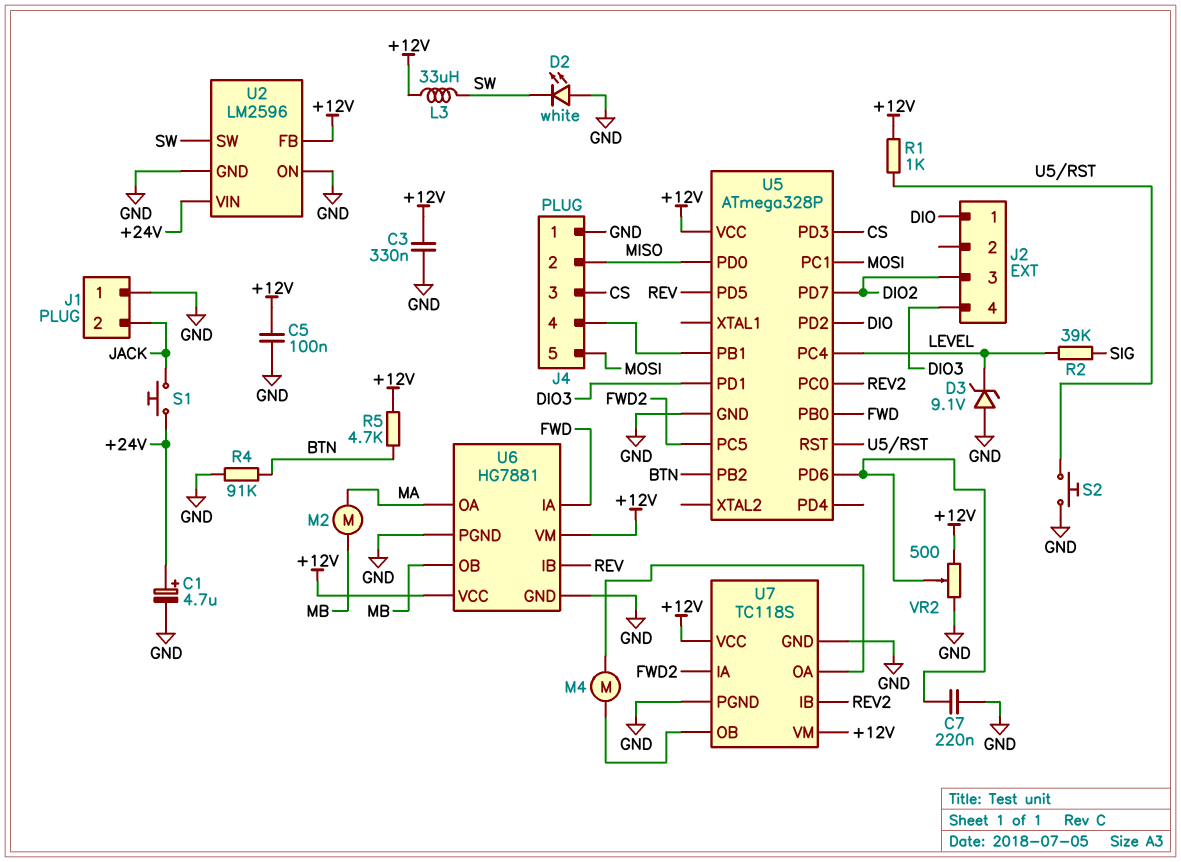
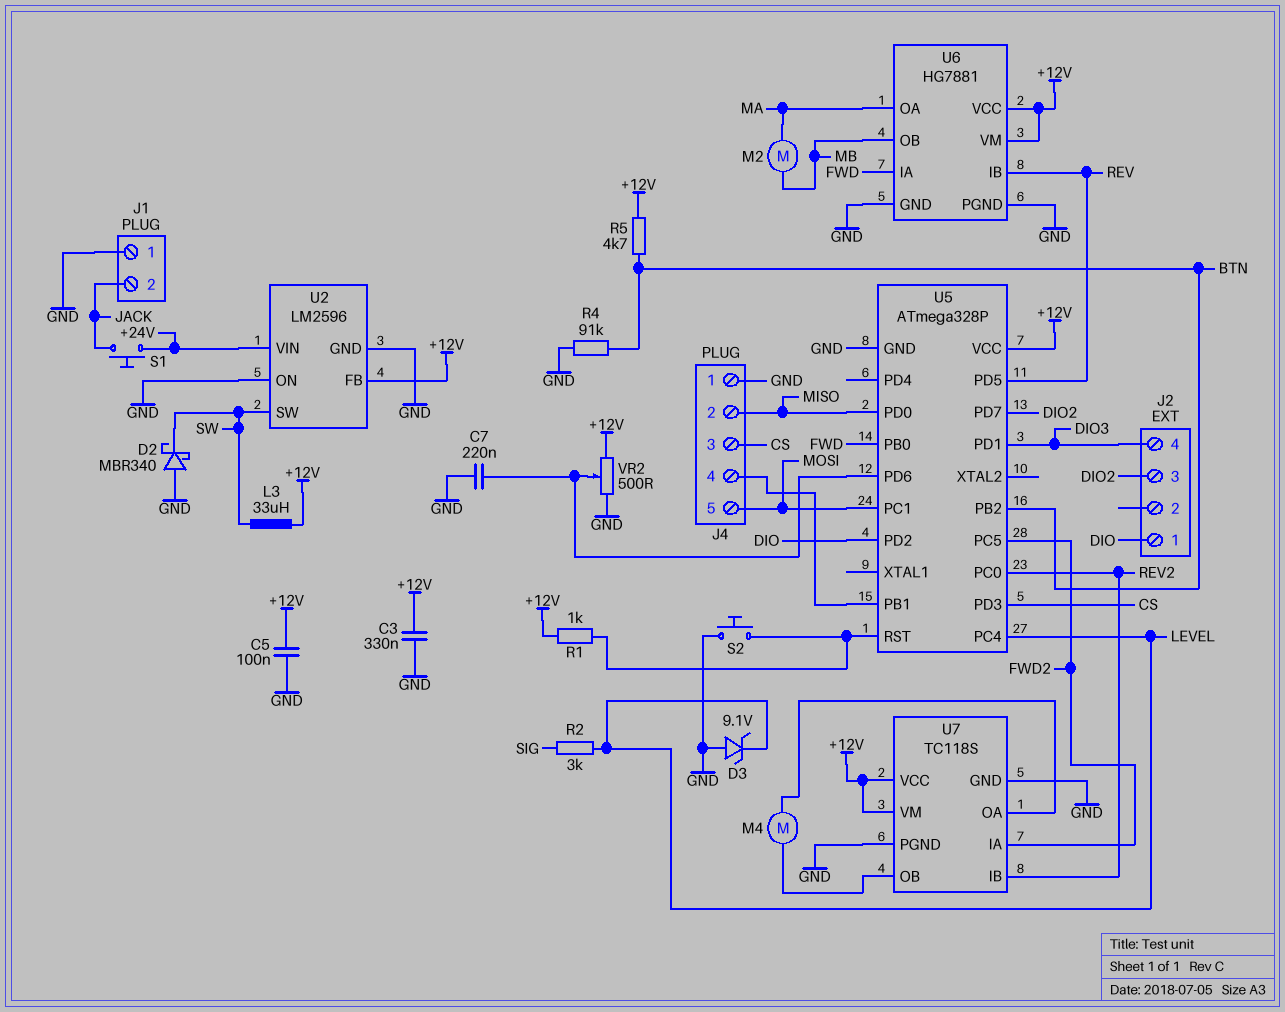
C1: 4.7uF (plus +24V, minus GND) -> none
D2: LED white (A GND, K SW) -> schottky MBR340 (A GND, K SW)
R2: 39k (LEVEL, SIG) -> 3k (LEVEL, SIG)

